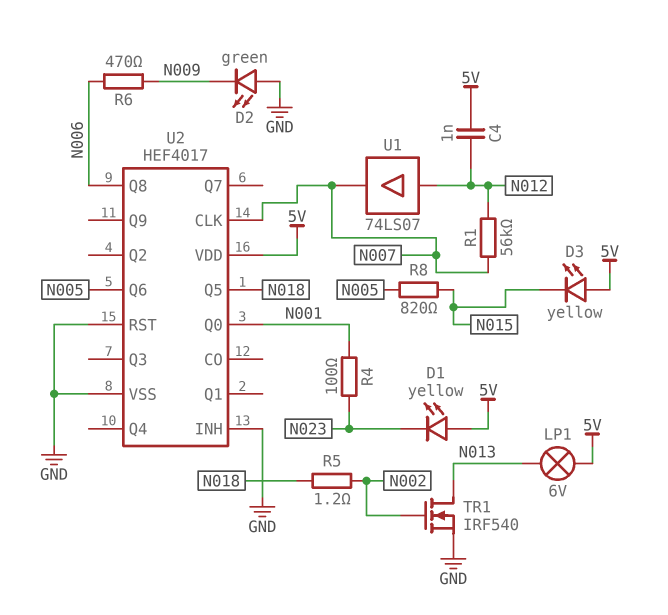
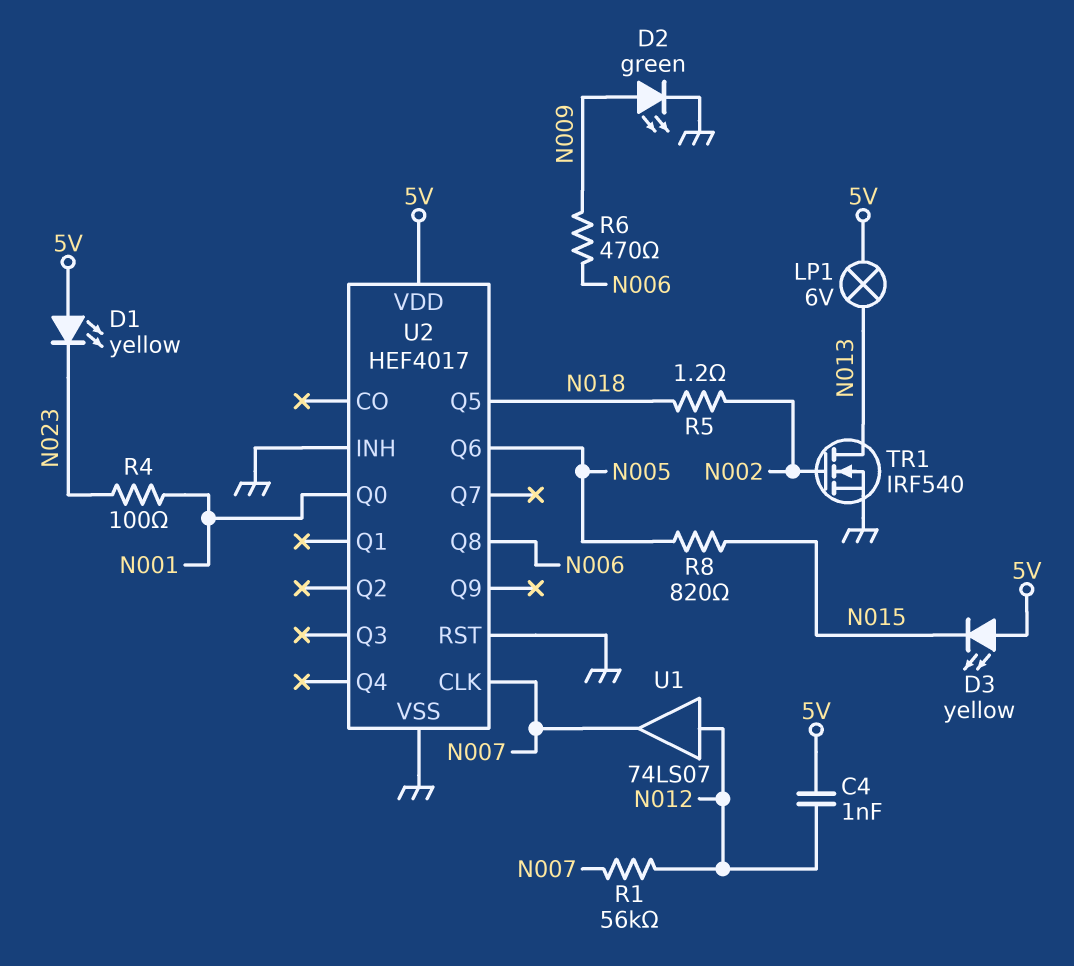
D2: LED green (A GND, K N009) -> LED green (A N009, K GND)

